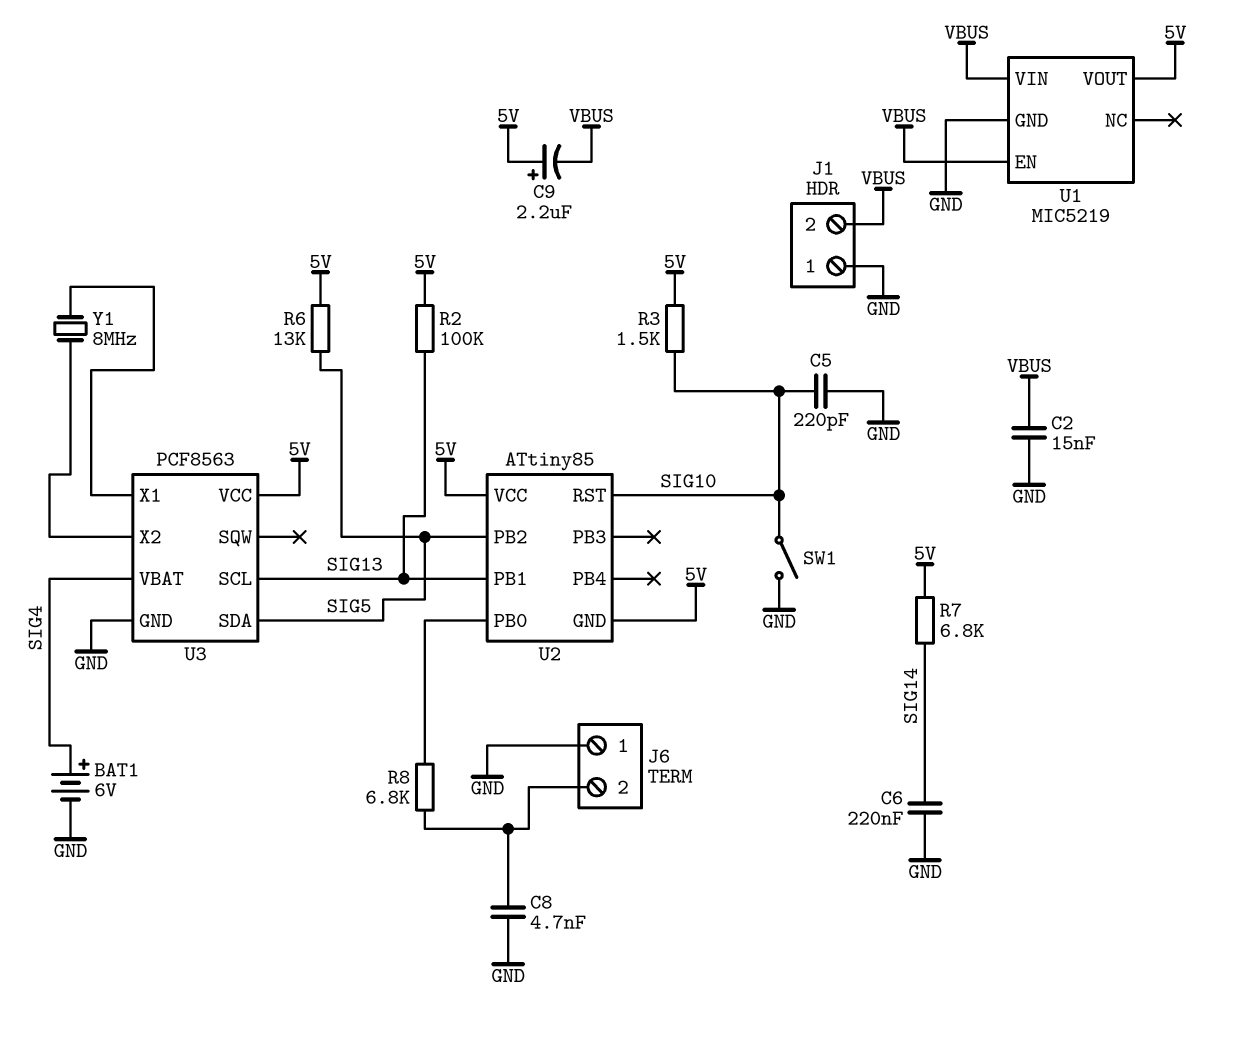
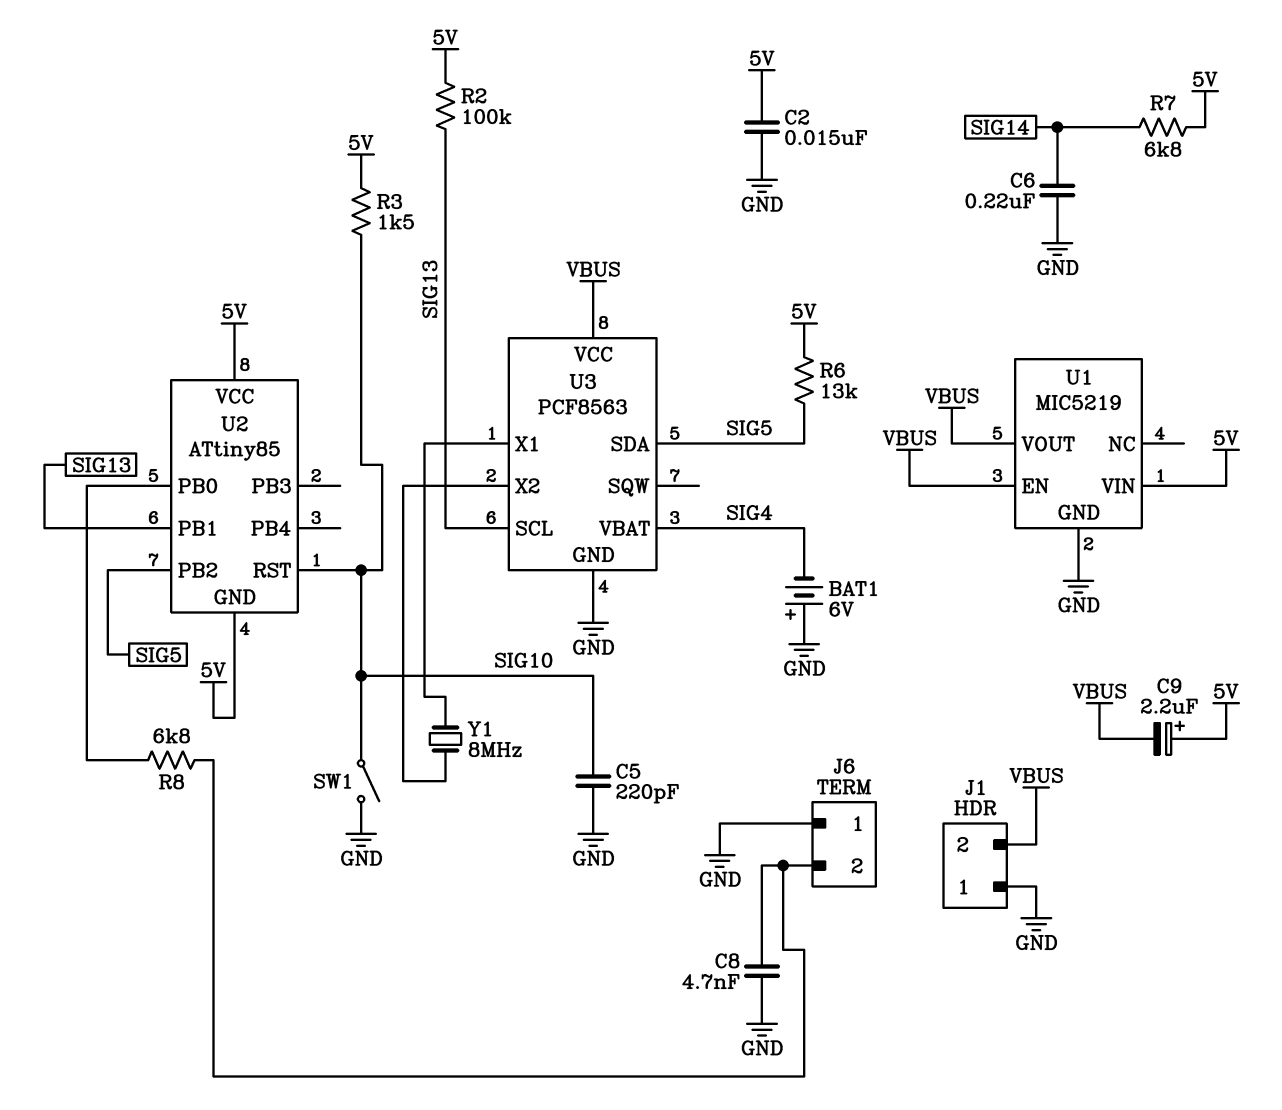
BAT1: 6V (plus SIG4, minus GND) -> 6V (plus GND, minus SIG4)
C2: 15nF (GND, VBUS) -> 15nF (5V, GND)
U1 pin VIN: VBUS -> 5V
U1 pin VOUT: 5V -> VBUS
U3 pin VCC: 5V -> VBUS

